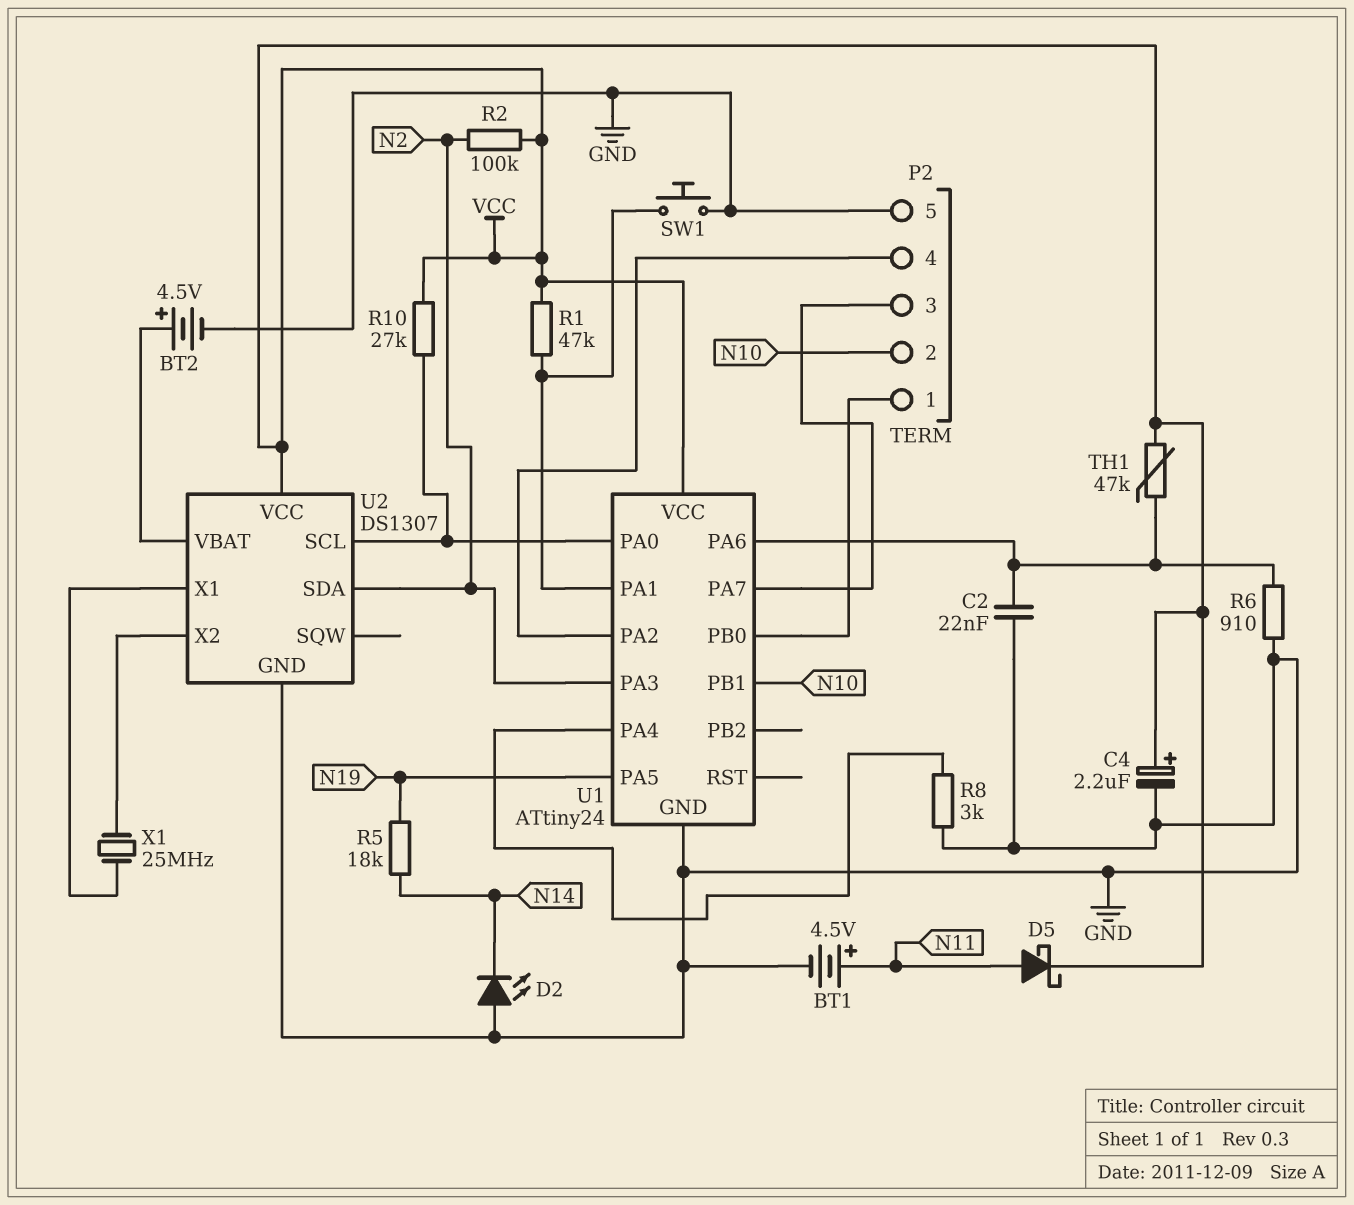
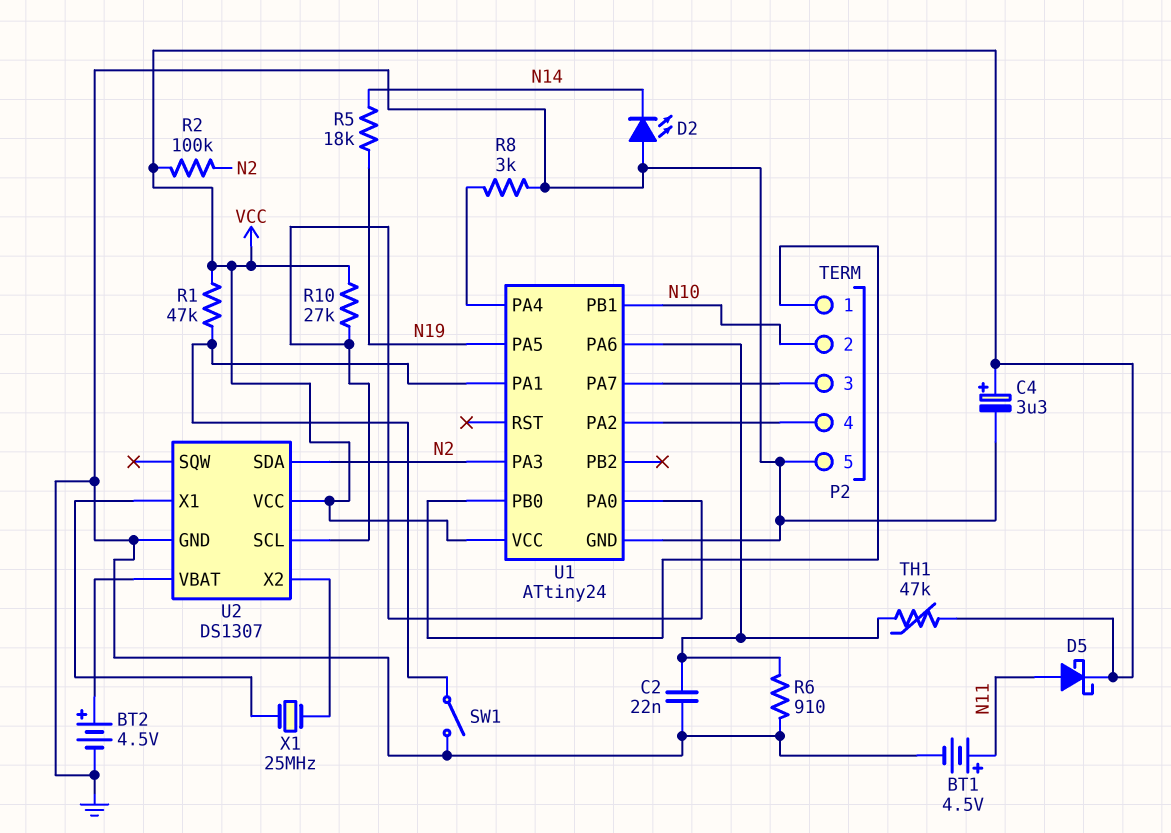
C4: 2.2uF (plus VCC, minus GND) -> 3.3uF (plus VCC, minus GND)
SW1: button (GND, U1/PA1) -> switch (GND, U1/PA1)

